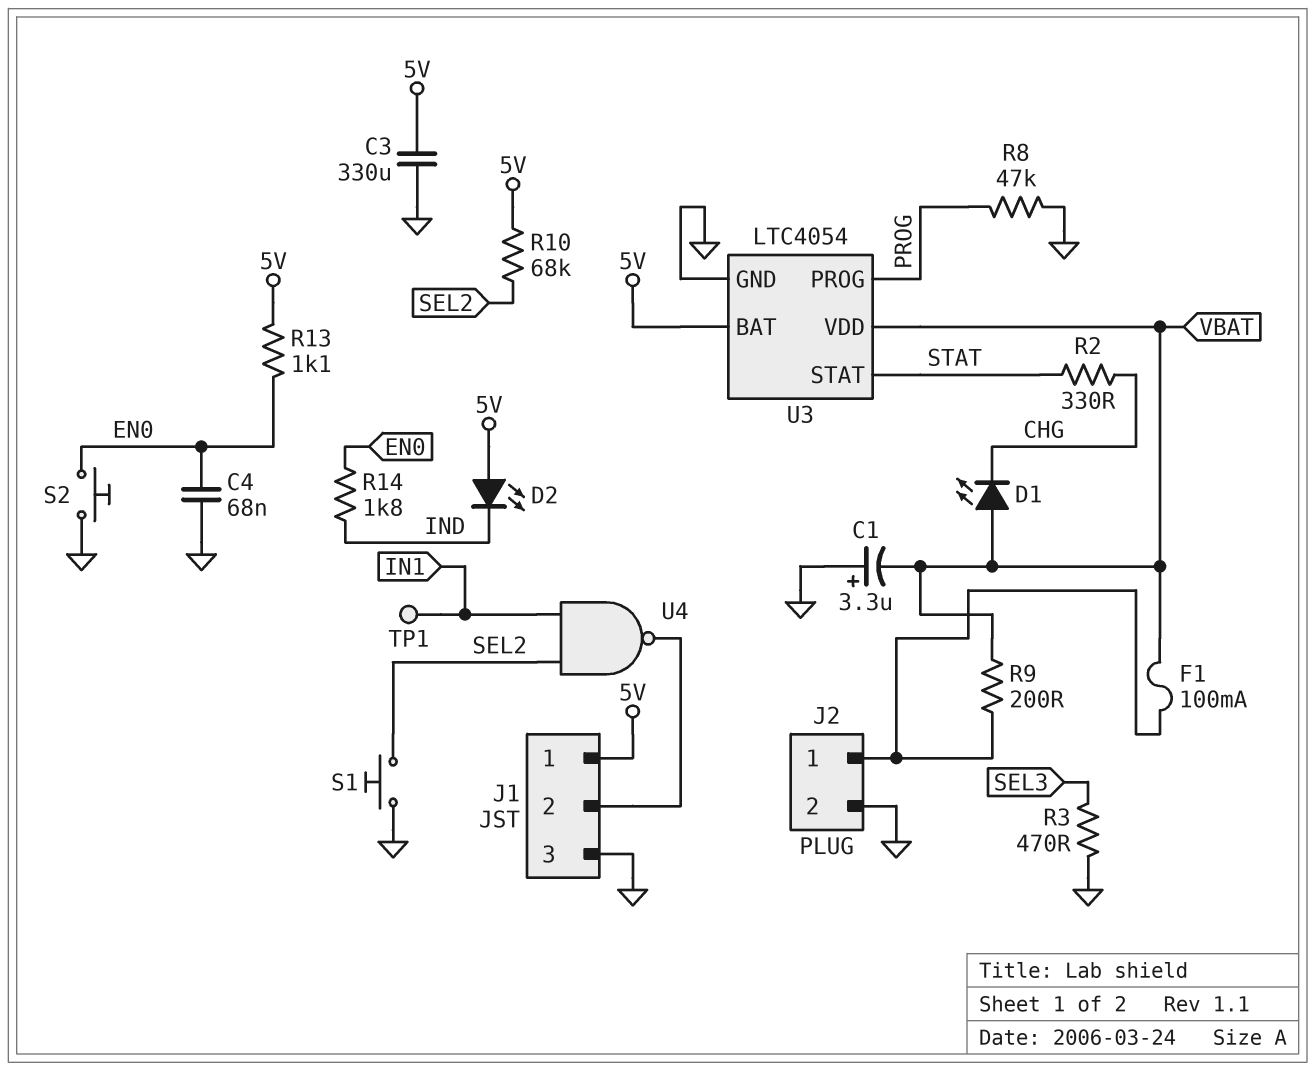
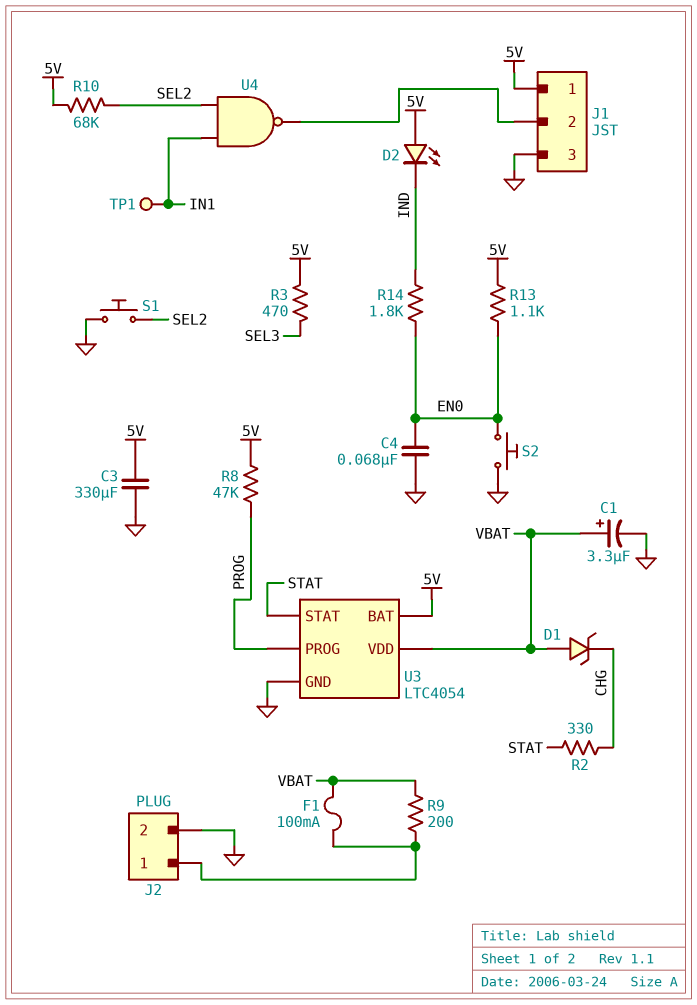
C1: 3.3uF (plus GND, minus VBAT) -> 3.3uF (plus VBAT, minus GND)
D1: LED (A VBAT, K CHG) -> zener (A VBAT, K CHG)
R3: 470 (GND, SEL3) -> 470 (5V, SEL3)
R8: 47k (GND, PROG) -> 47k (5V, PROG)

